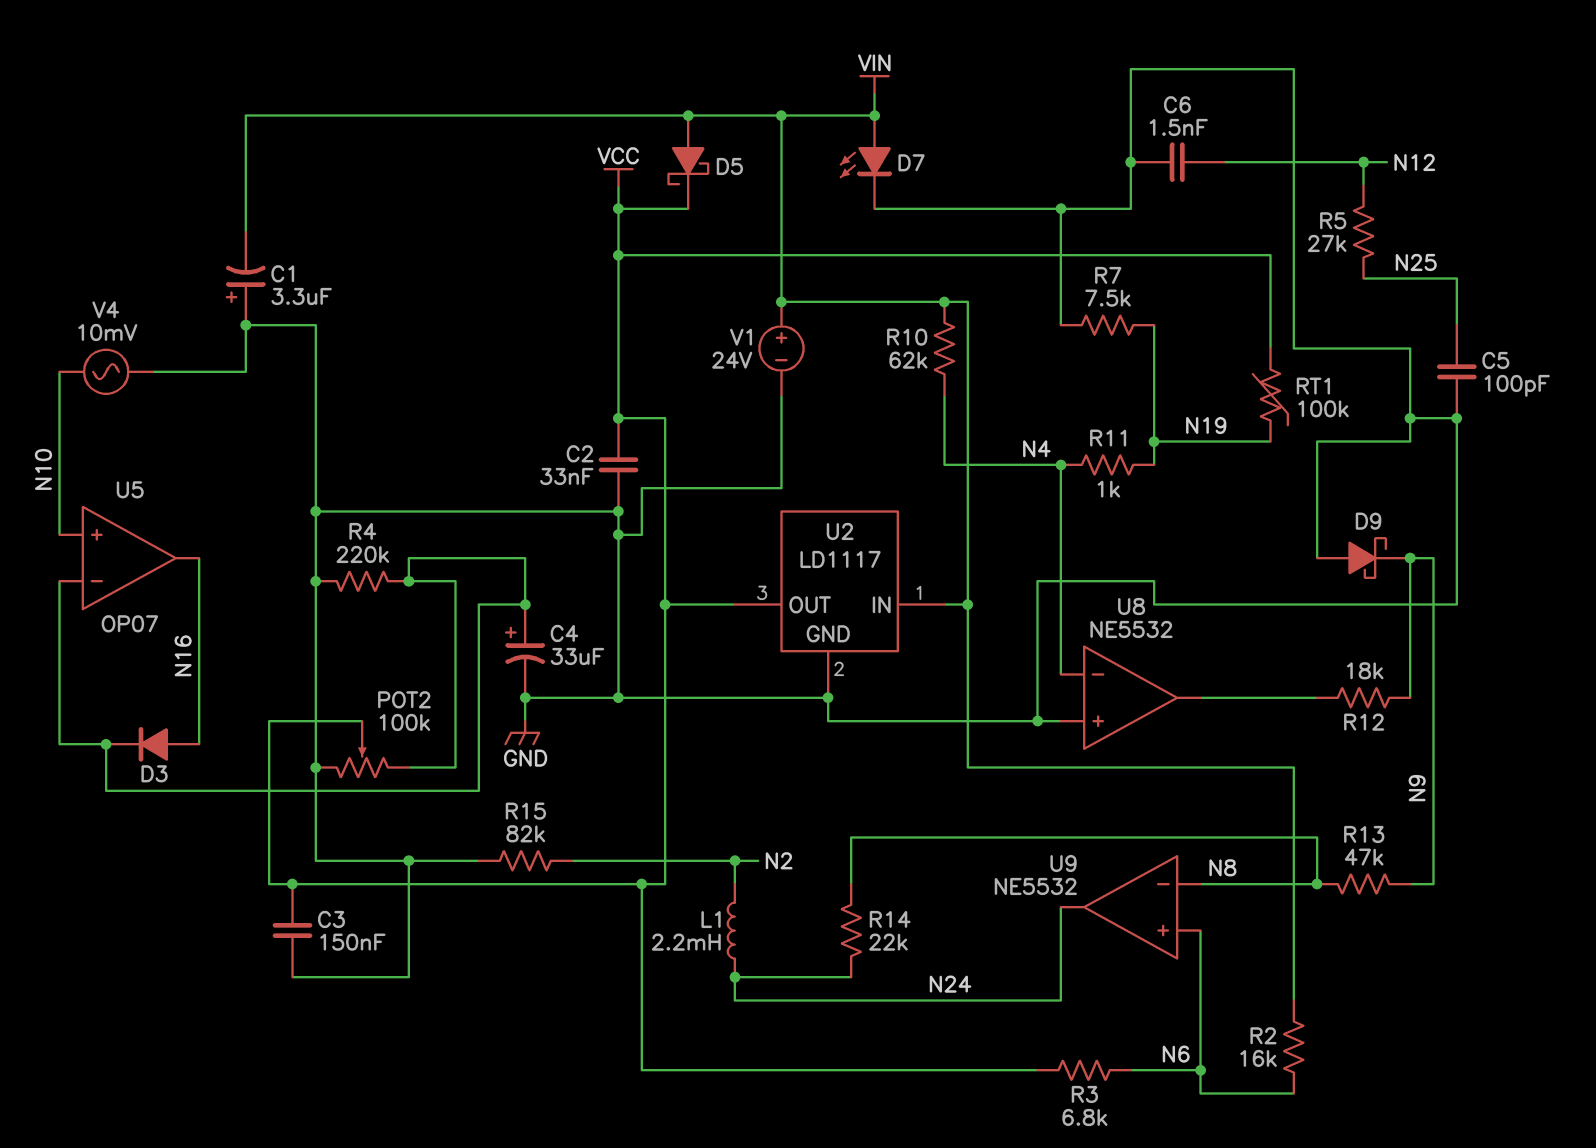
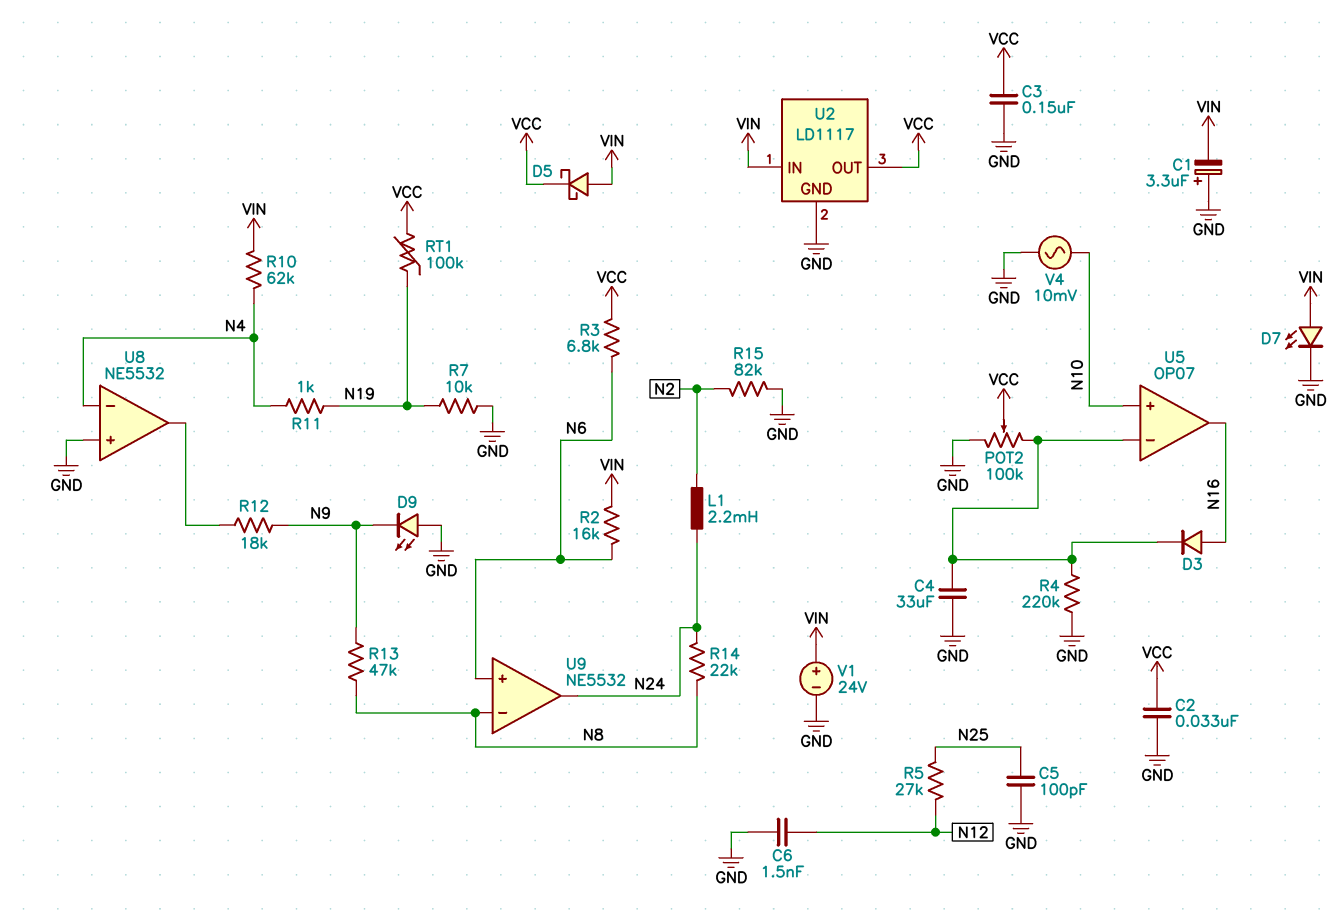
C4: 33uF (plus U5/in-, minus GND) -> 33uF (GND, U5/in-)
D9: schottky (A GND, K N9) -> LED (A GND, K N9)
R7: 7.5k (GND, N19) -> 10k (GND, N19)

